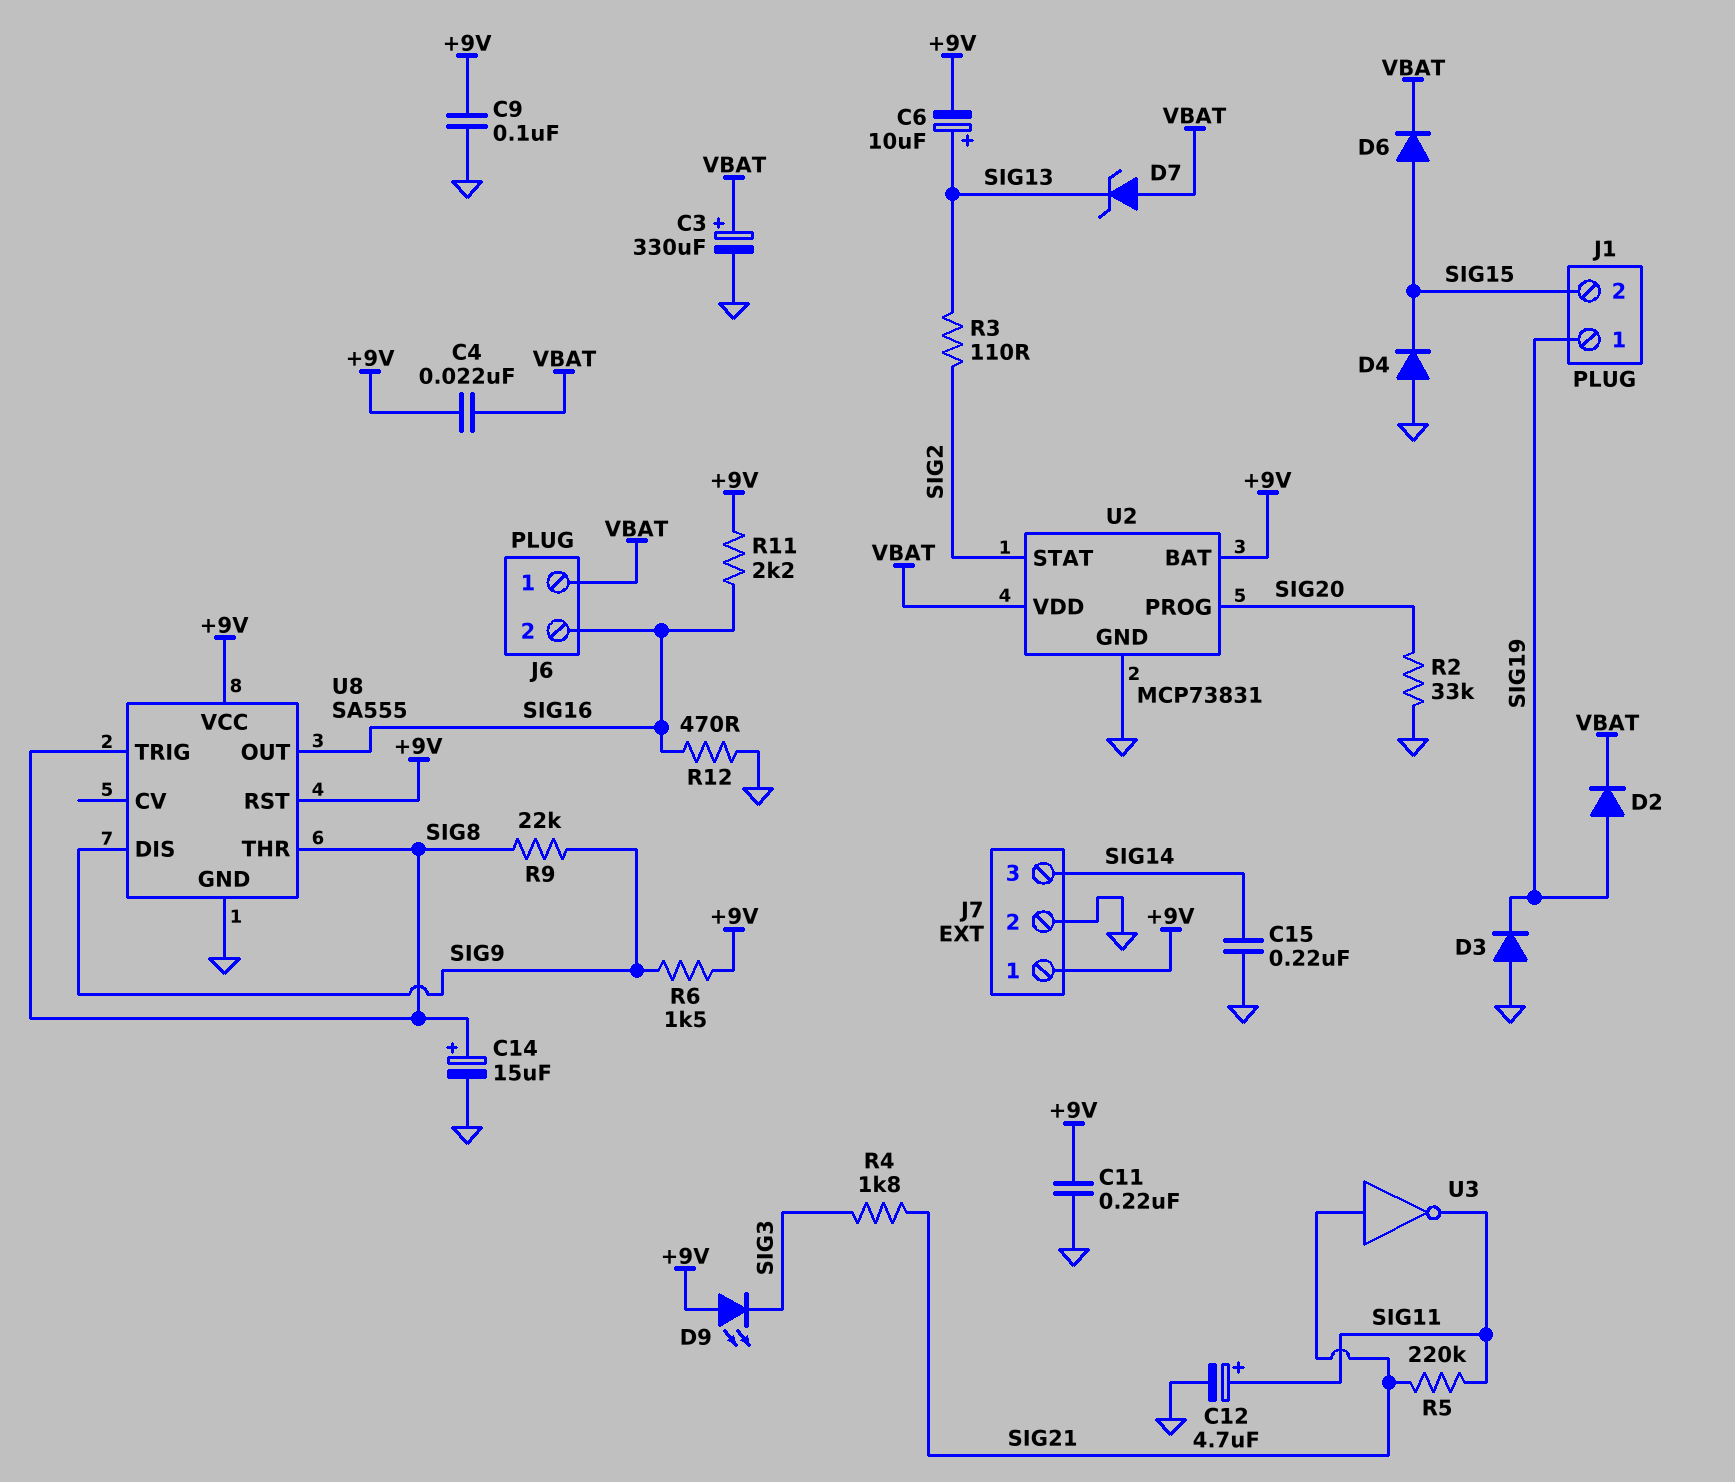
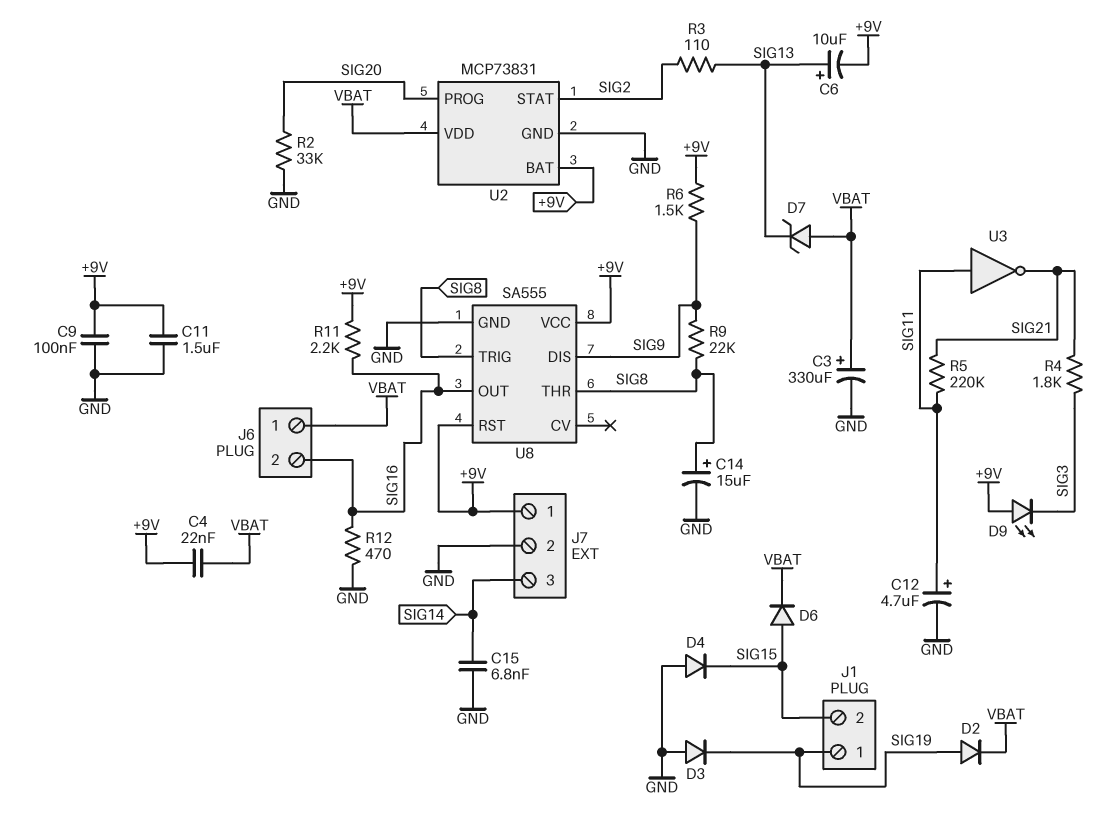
C11: 220nF (+9V, GND) -> 1.5uF (+9V, GND)
C15: 220nF (GND, SIG14) -> 6.8nF (GND, SIG14)
U3: NOT (in SIG21, out SIG11) -> NOT (in SIG11, out SIG21)

